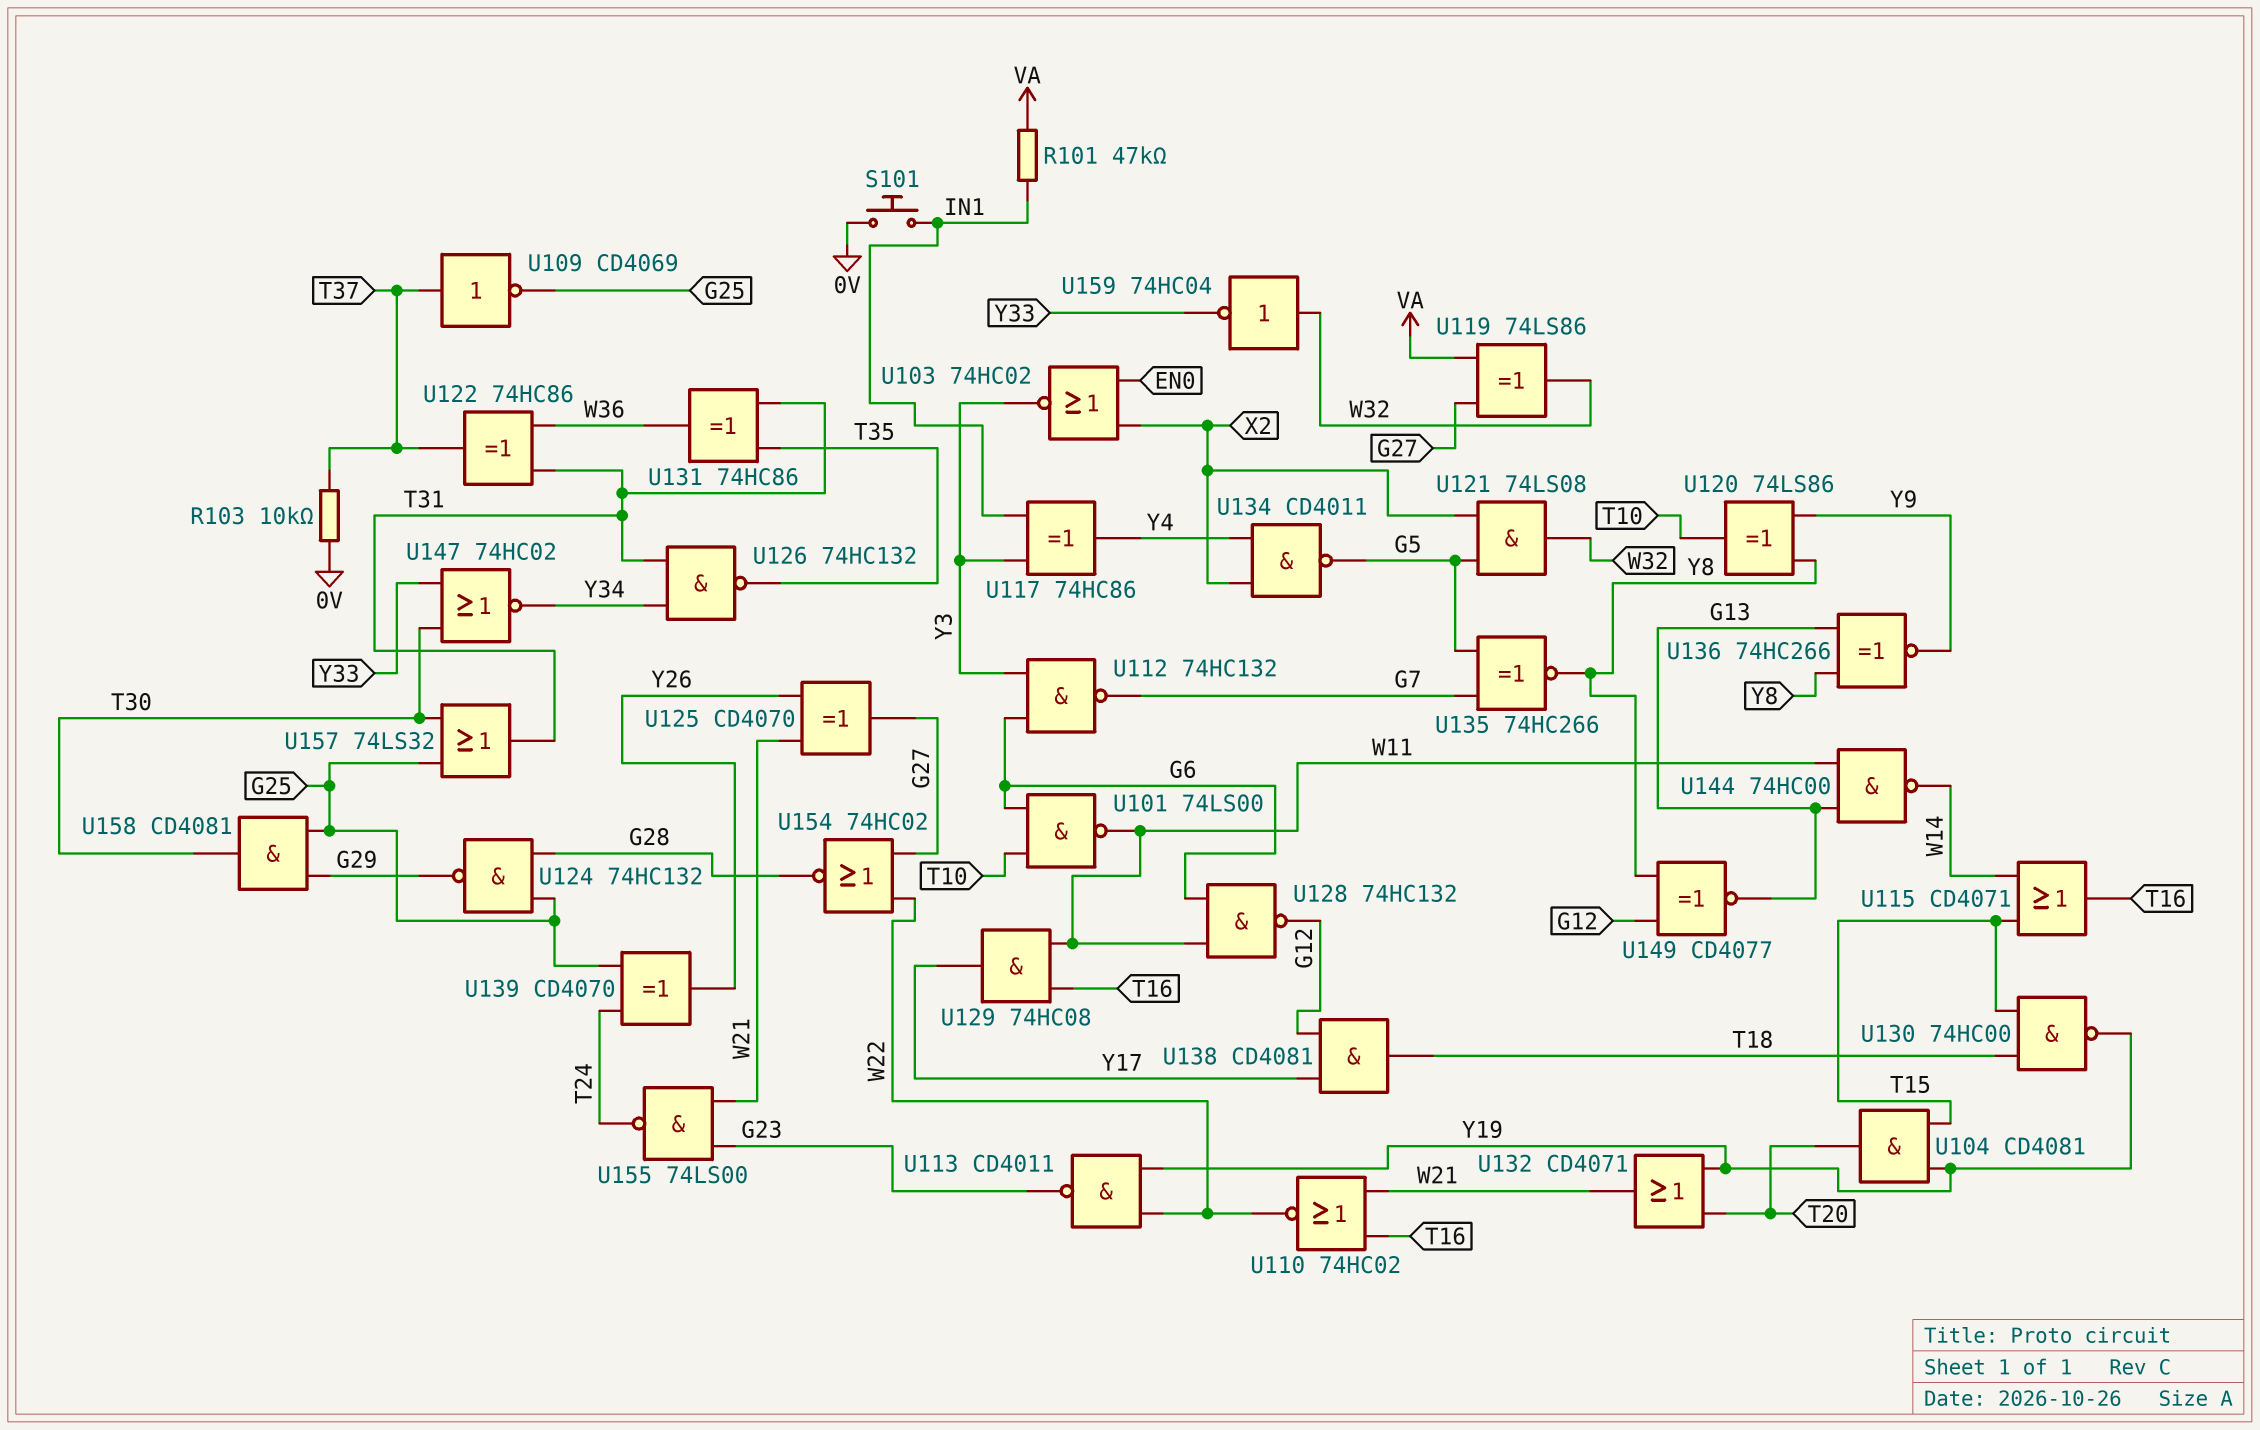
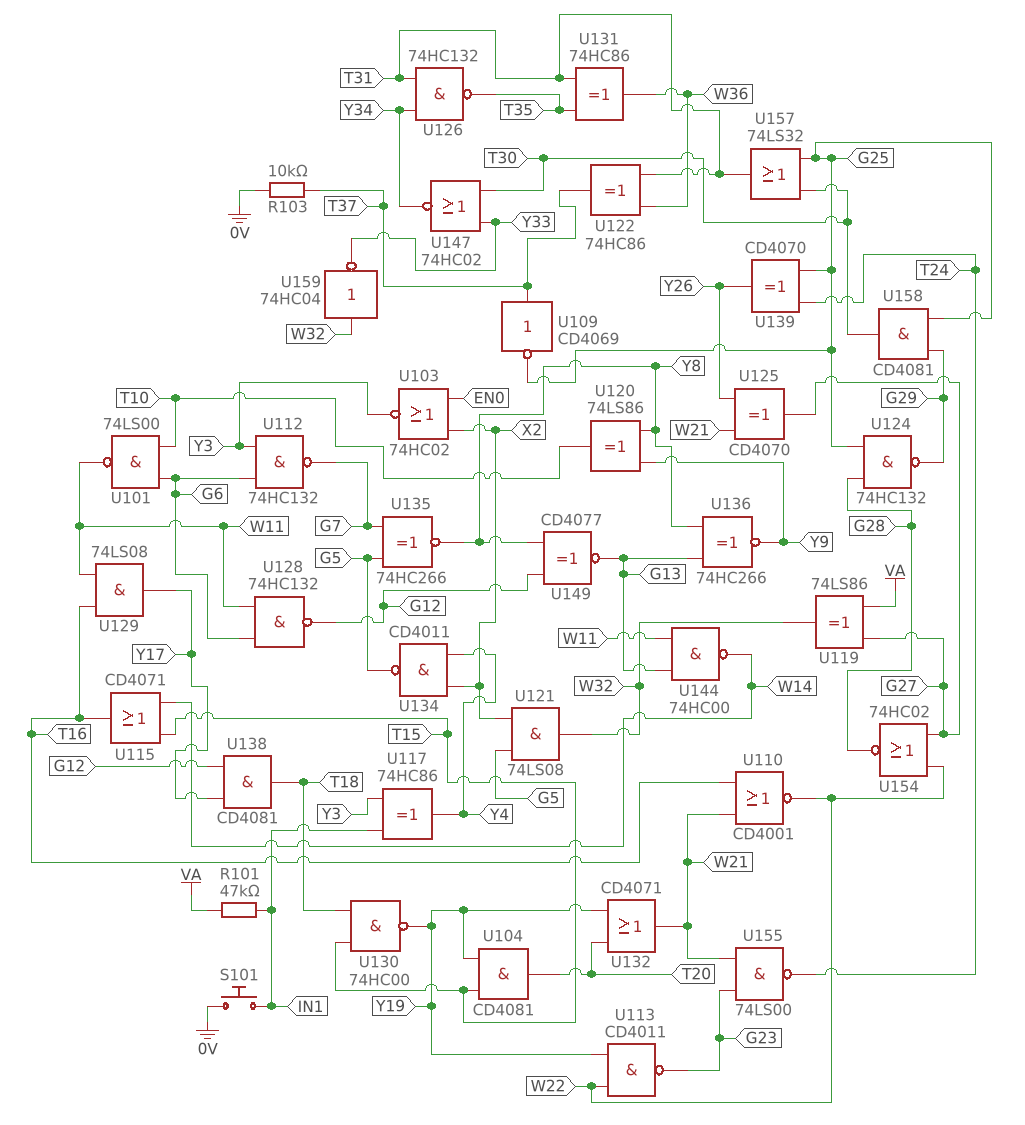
U110: NOR 74HC02 (in T16, in W21, out W22) -> NOR CD4001 (in T16, in W21, out W22)
U129: AND 74HC08 (in T16, in W11, out Y17) -> AND 74LS08 (in T16, in W11, out Y17)

